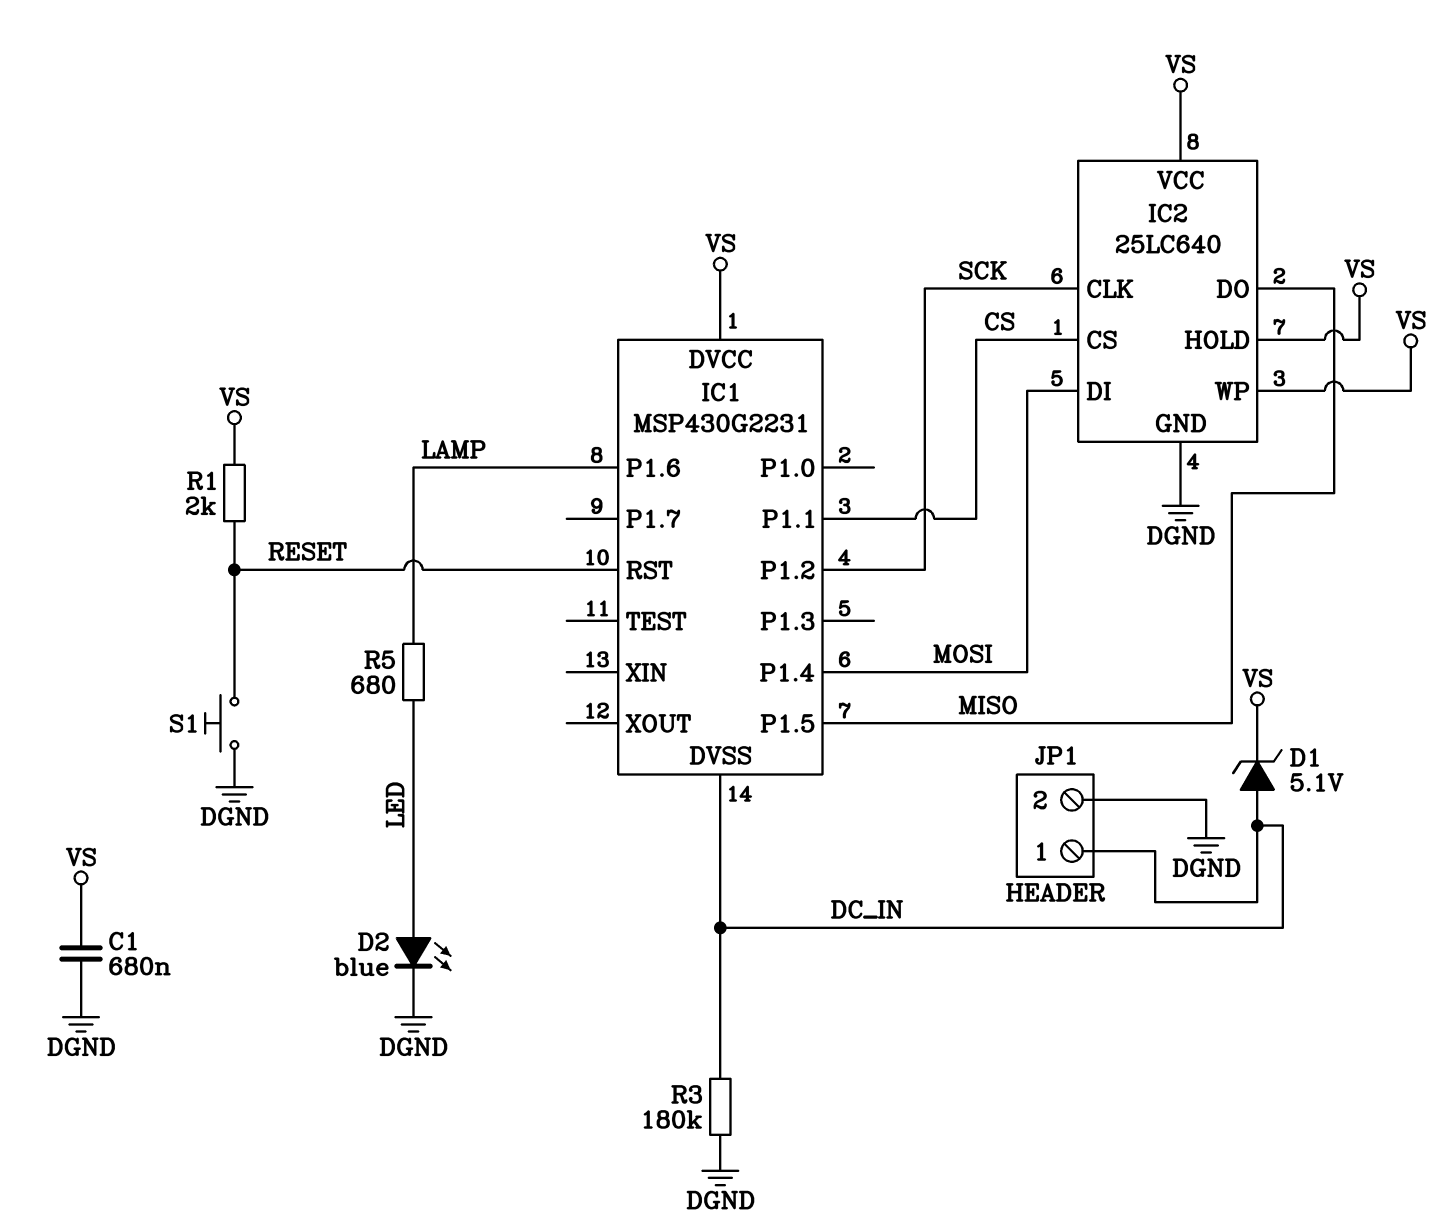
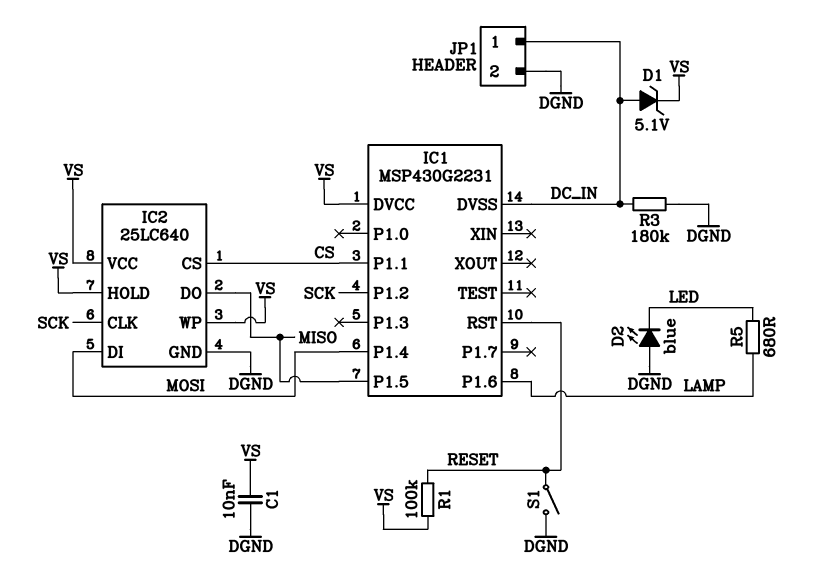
C1: 680nF (DGND, VS) -> 10nF (DGND, VS)
D2: LED blue (A LED, K DGND) -> LED blue (A DGND, K LED)
R1: 2k (RESET, VS) -> 100k (RESET, VS)
S1: button (DGND, RESET) -> switch (DGND, RESET)

